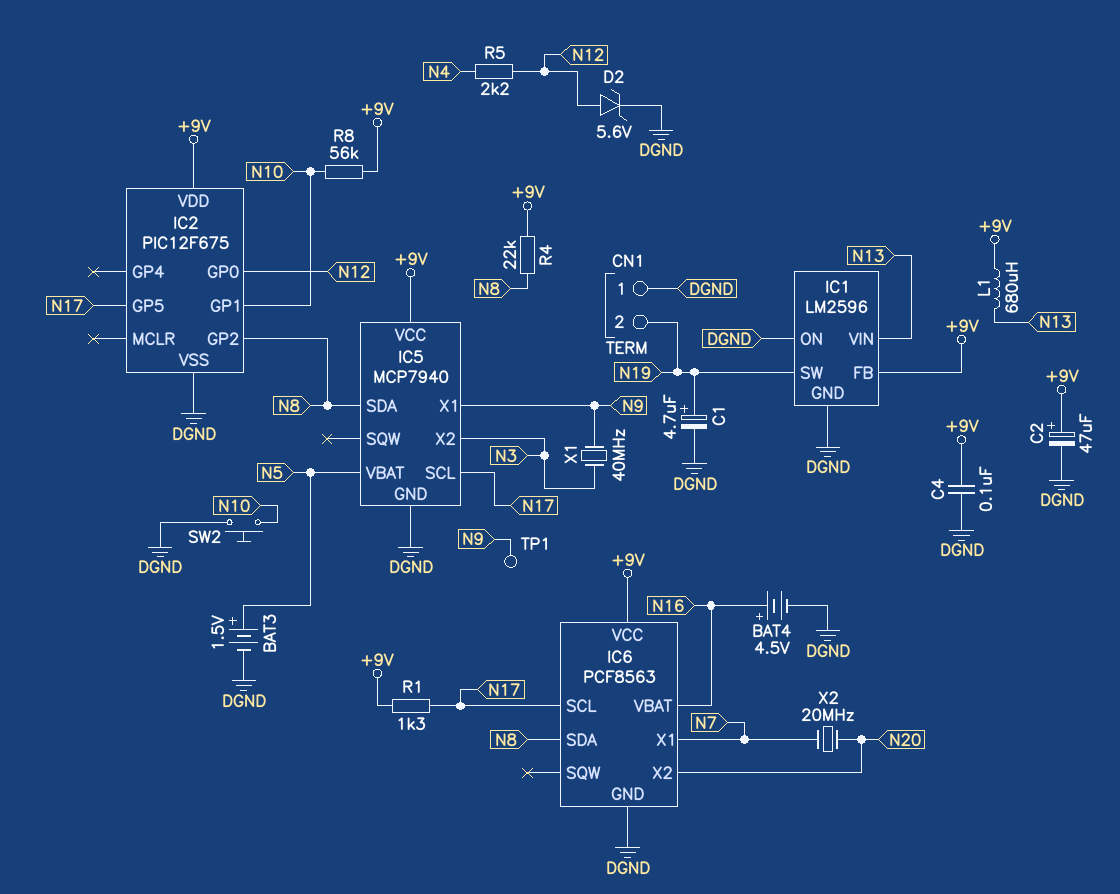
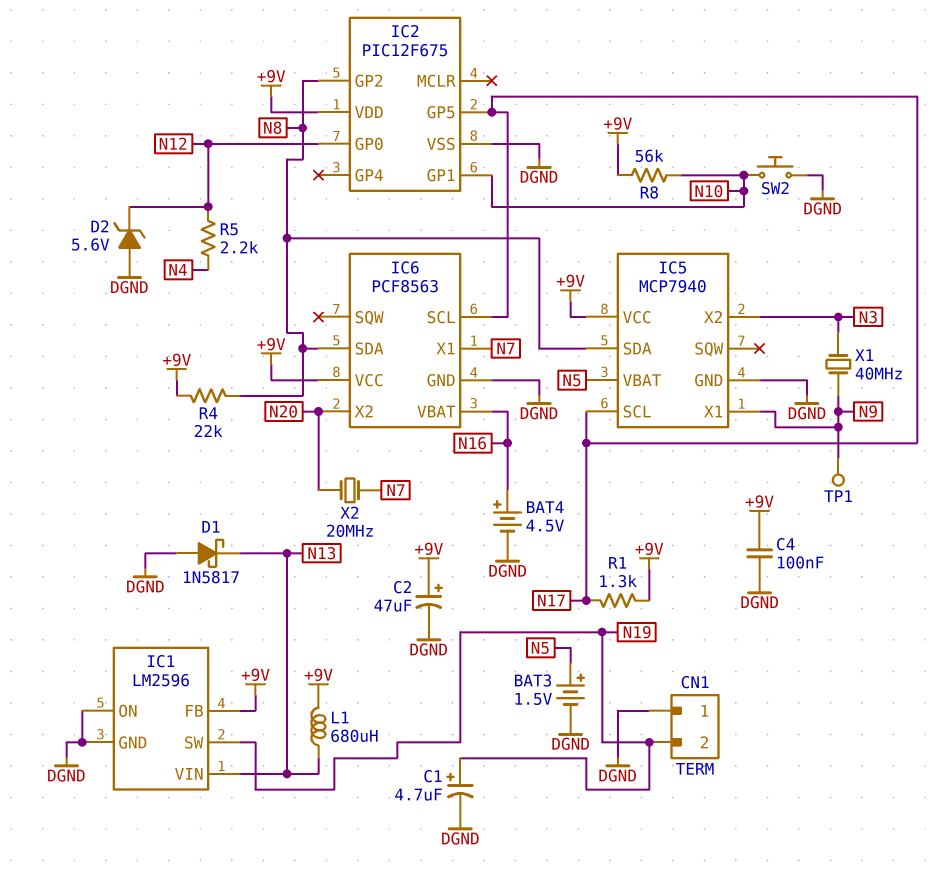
D1: none -> schottky 1N5817 (A DGND, K N13)
D2: zener 5.6V (A N12, K DGND) -> zener 5.6V (A DGND, K N12)

